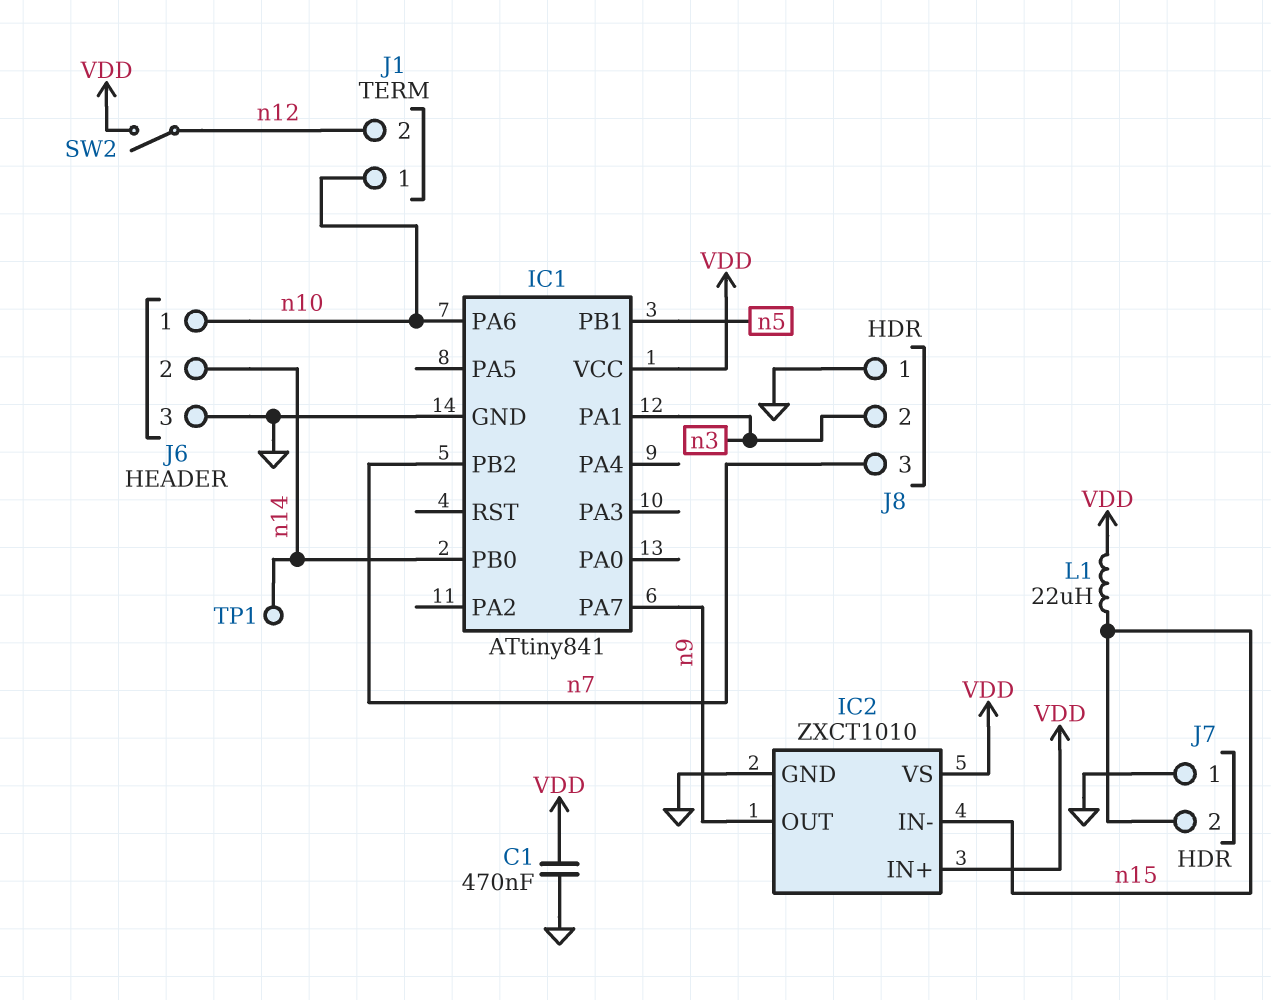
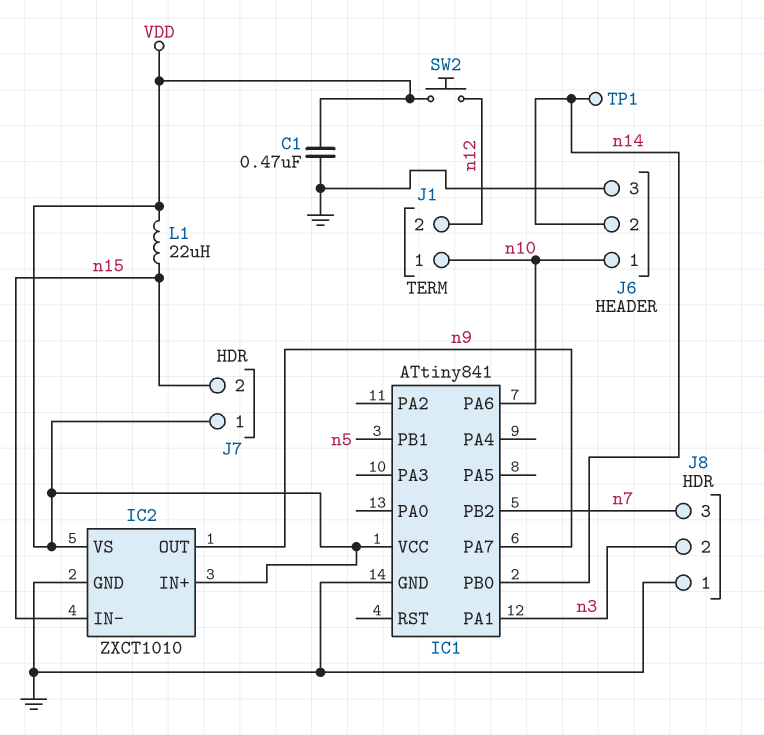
J7 pin 1: GND -> VDD
SW2: switch (VDD, n12) -> button (VDD, n12)

